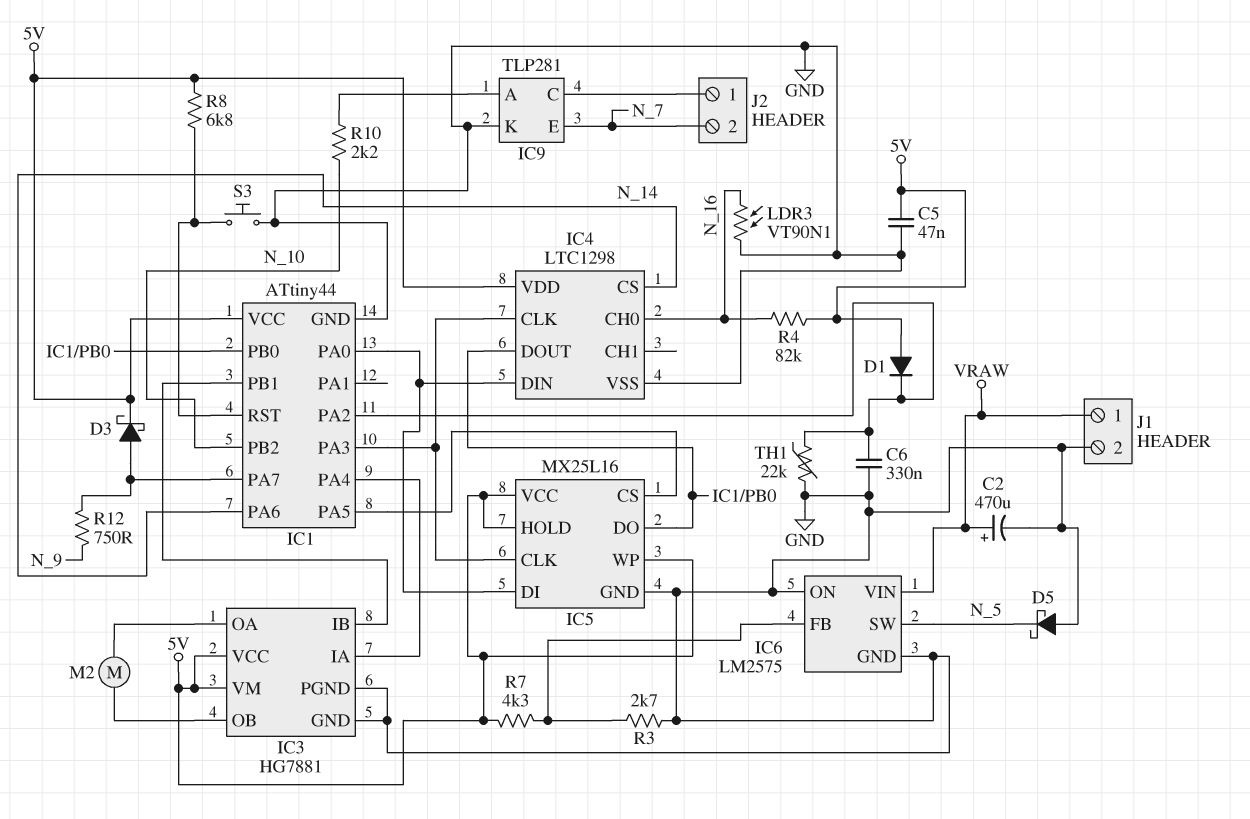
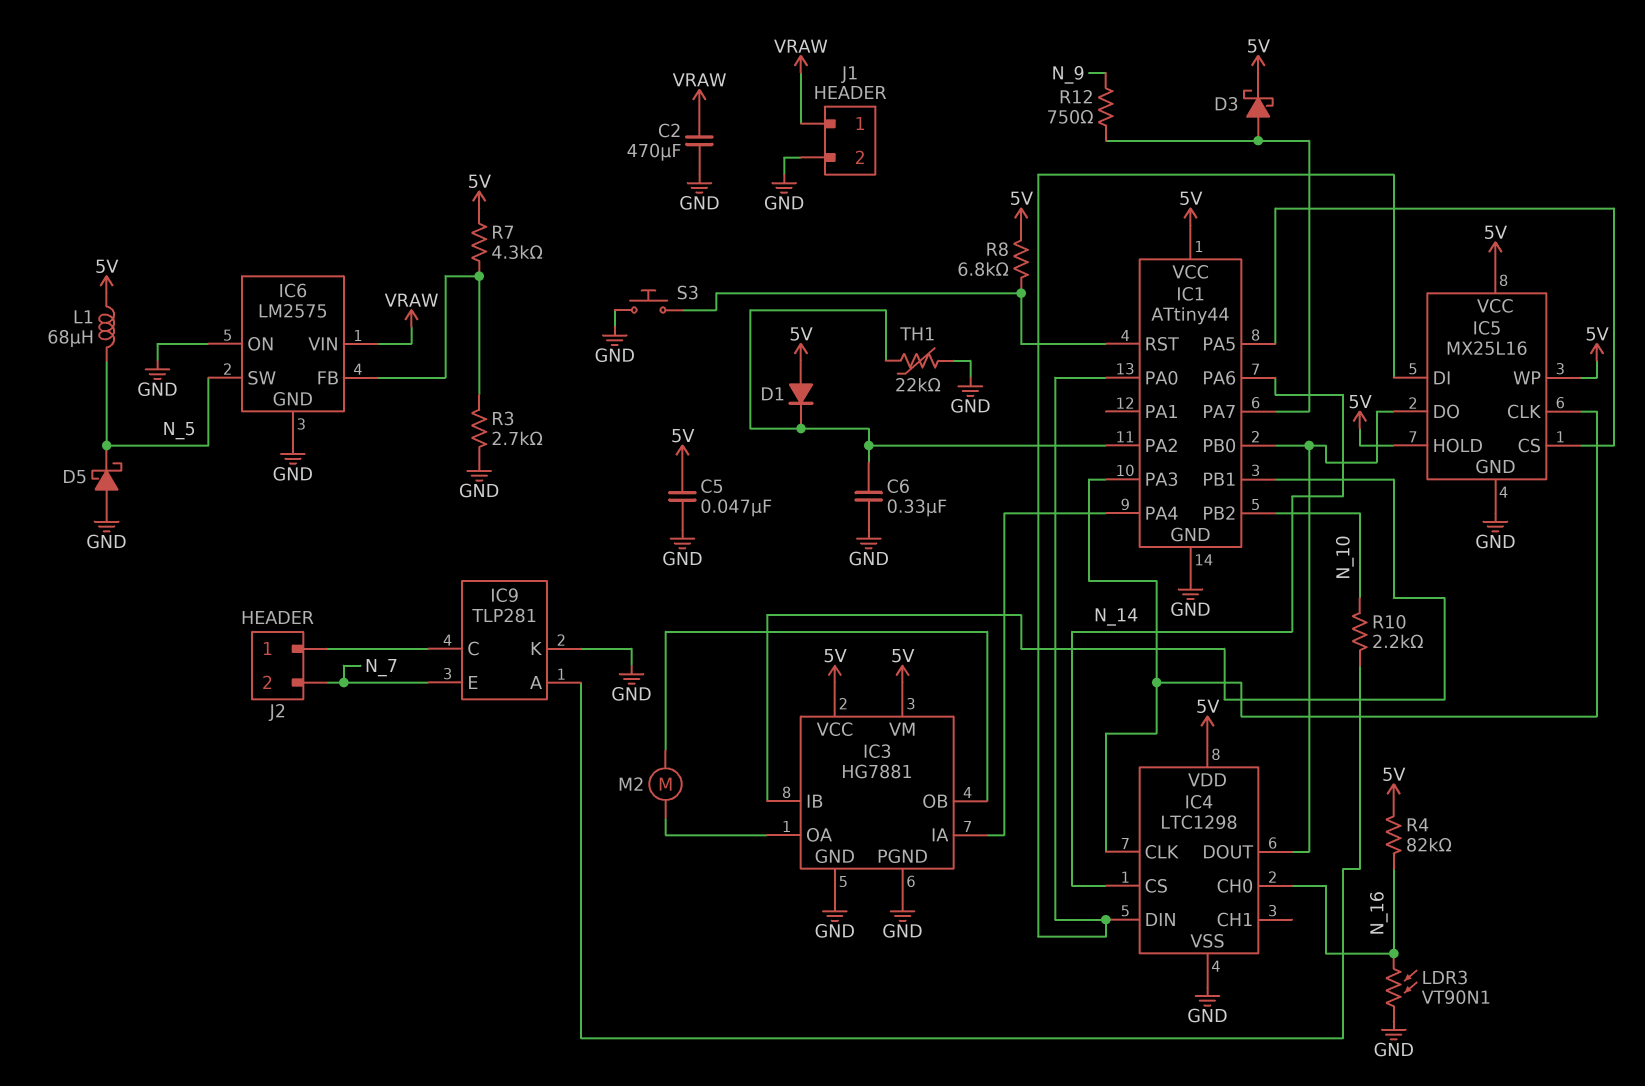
C2: 470uF (plus VRAW, minus GND) -> 470uF (GND, VRAW)
L1: none -> 68uH (5V, N_5)

